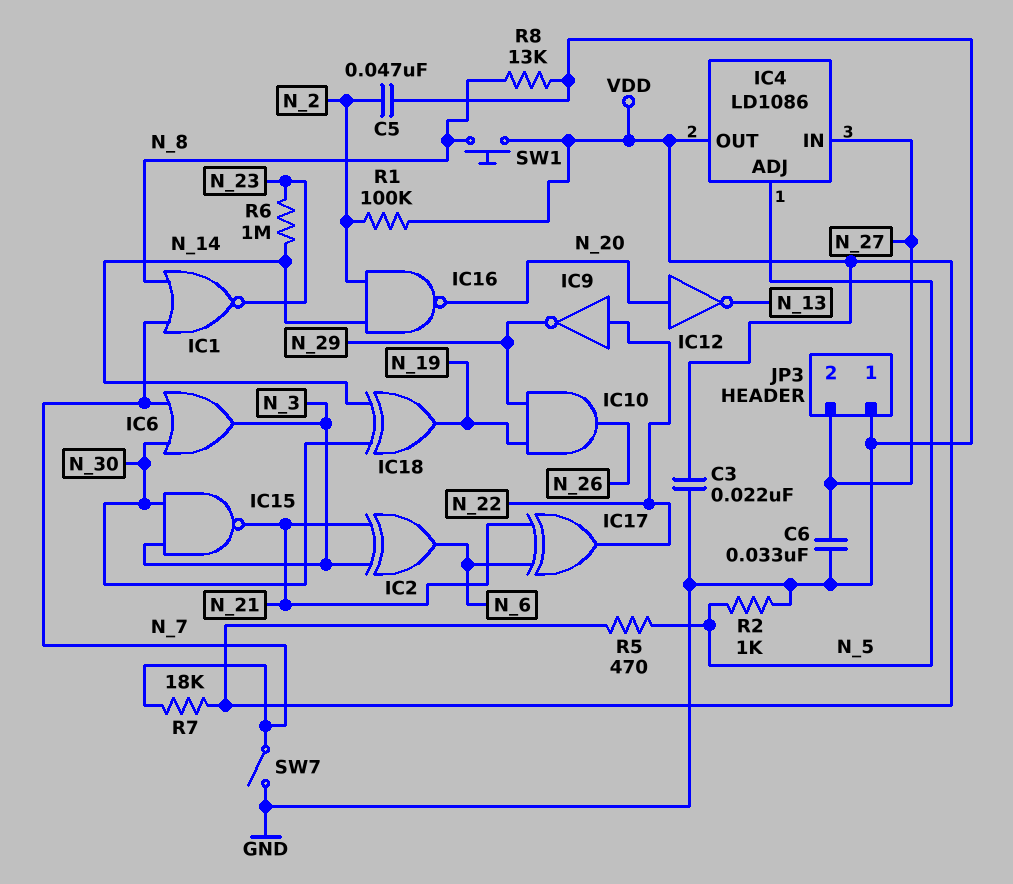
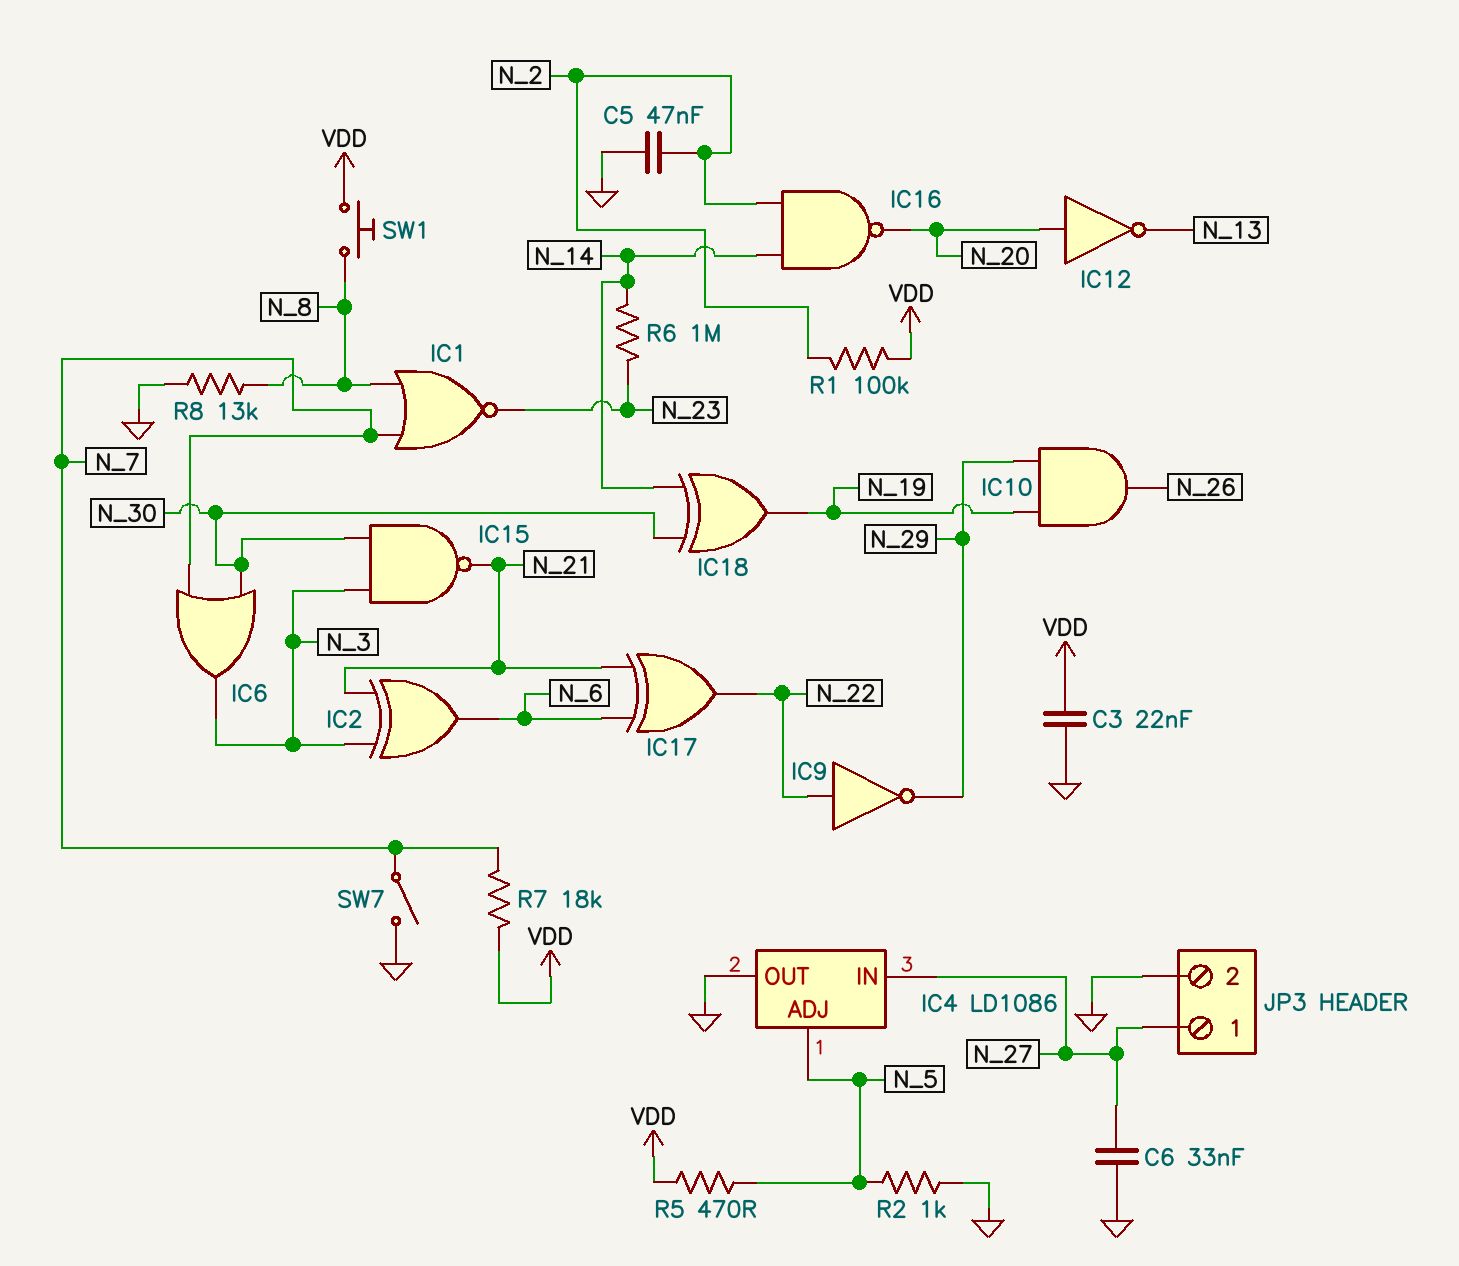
IC4 pin OUT: VDD -> GND
JP3 pin 1: GND -> N_27
JP3 pin 2: N_27 -> GND

